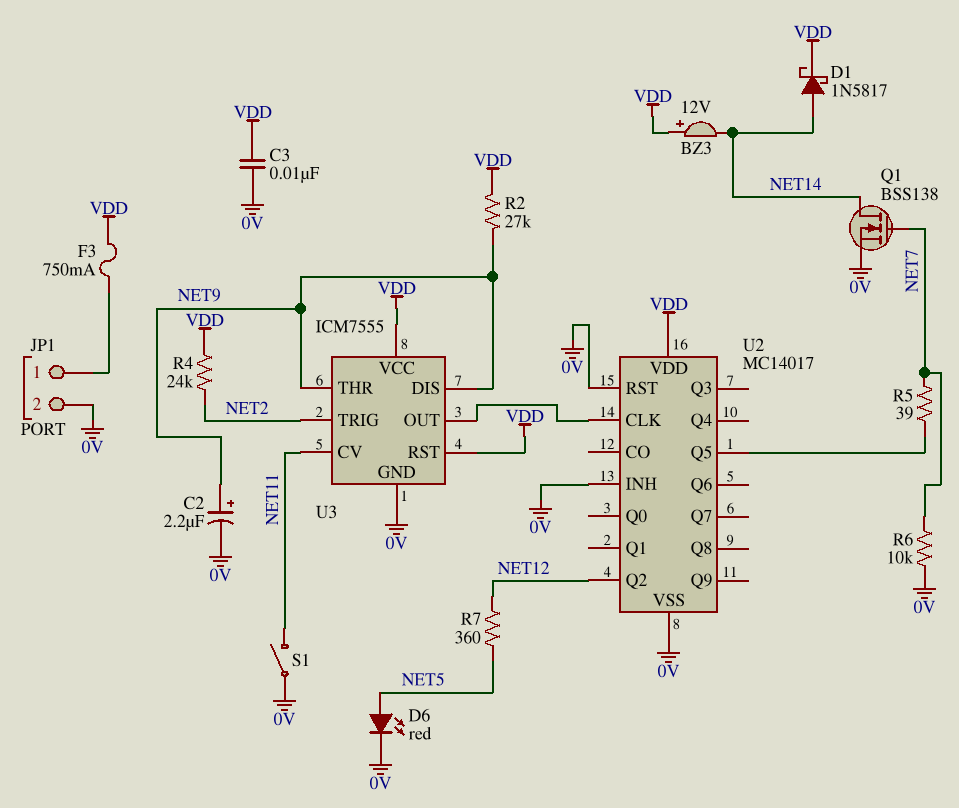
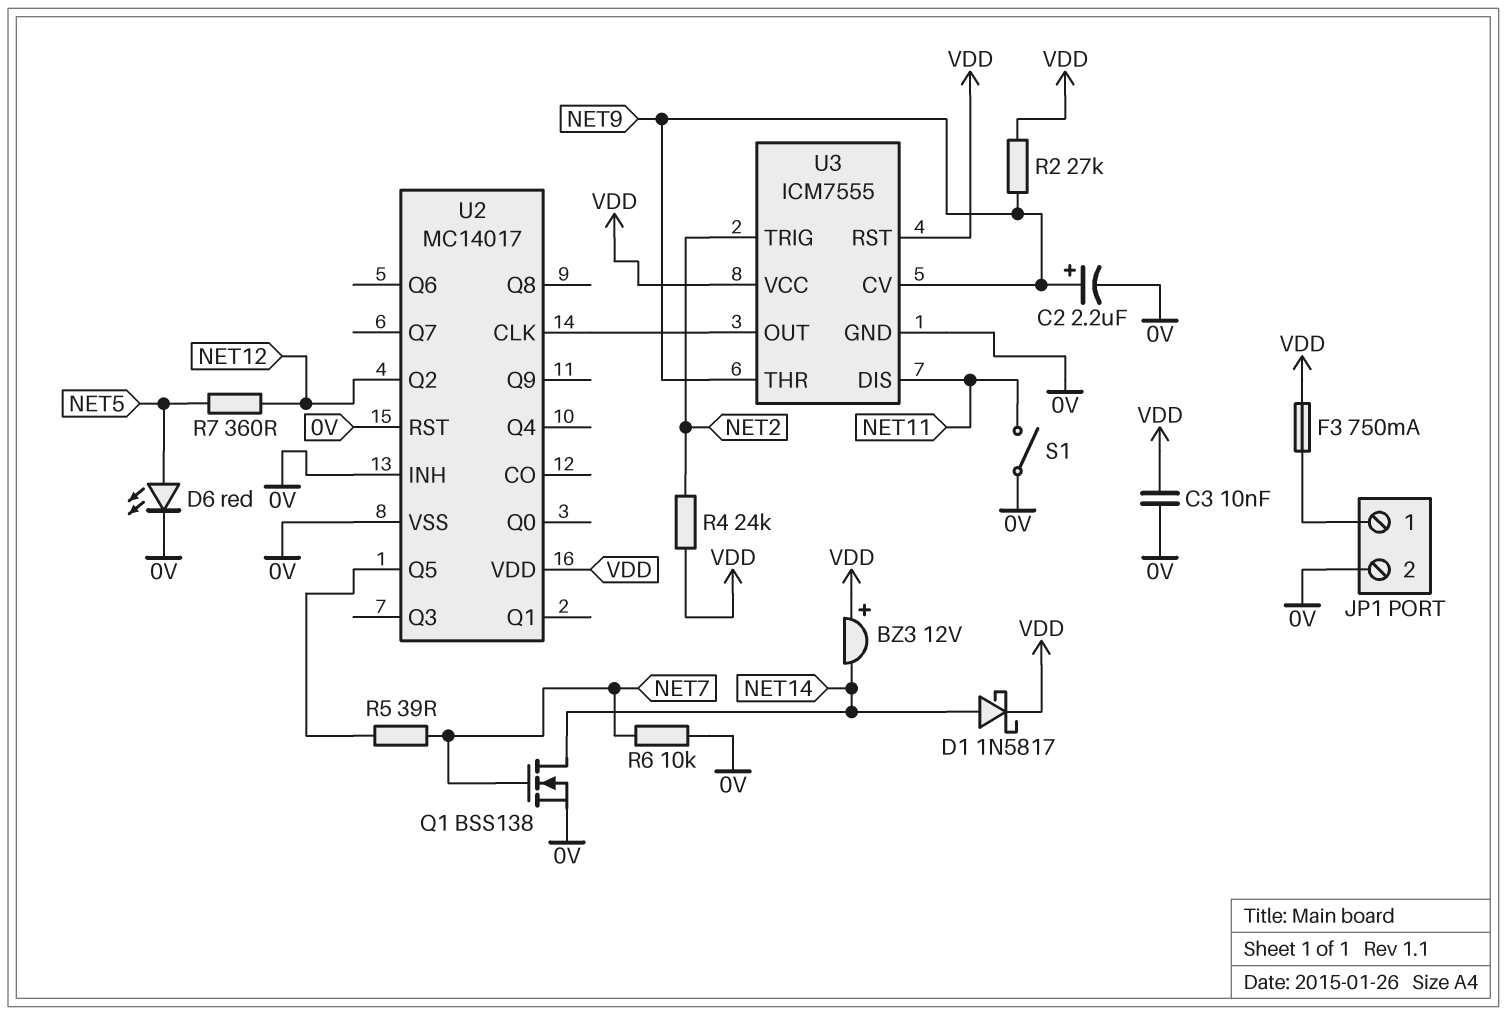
U3 pin CV: NET11 -> NET9
U3 pin DIS: NET9 -> NET11

